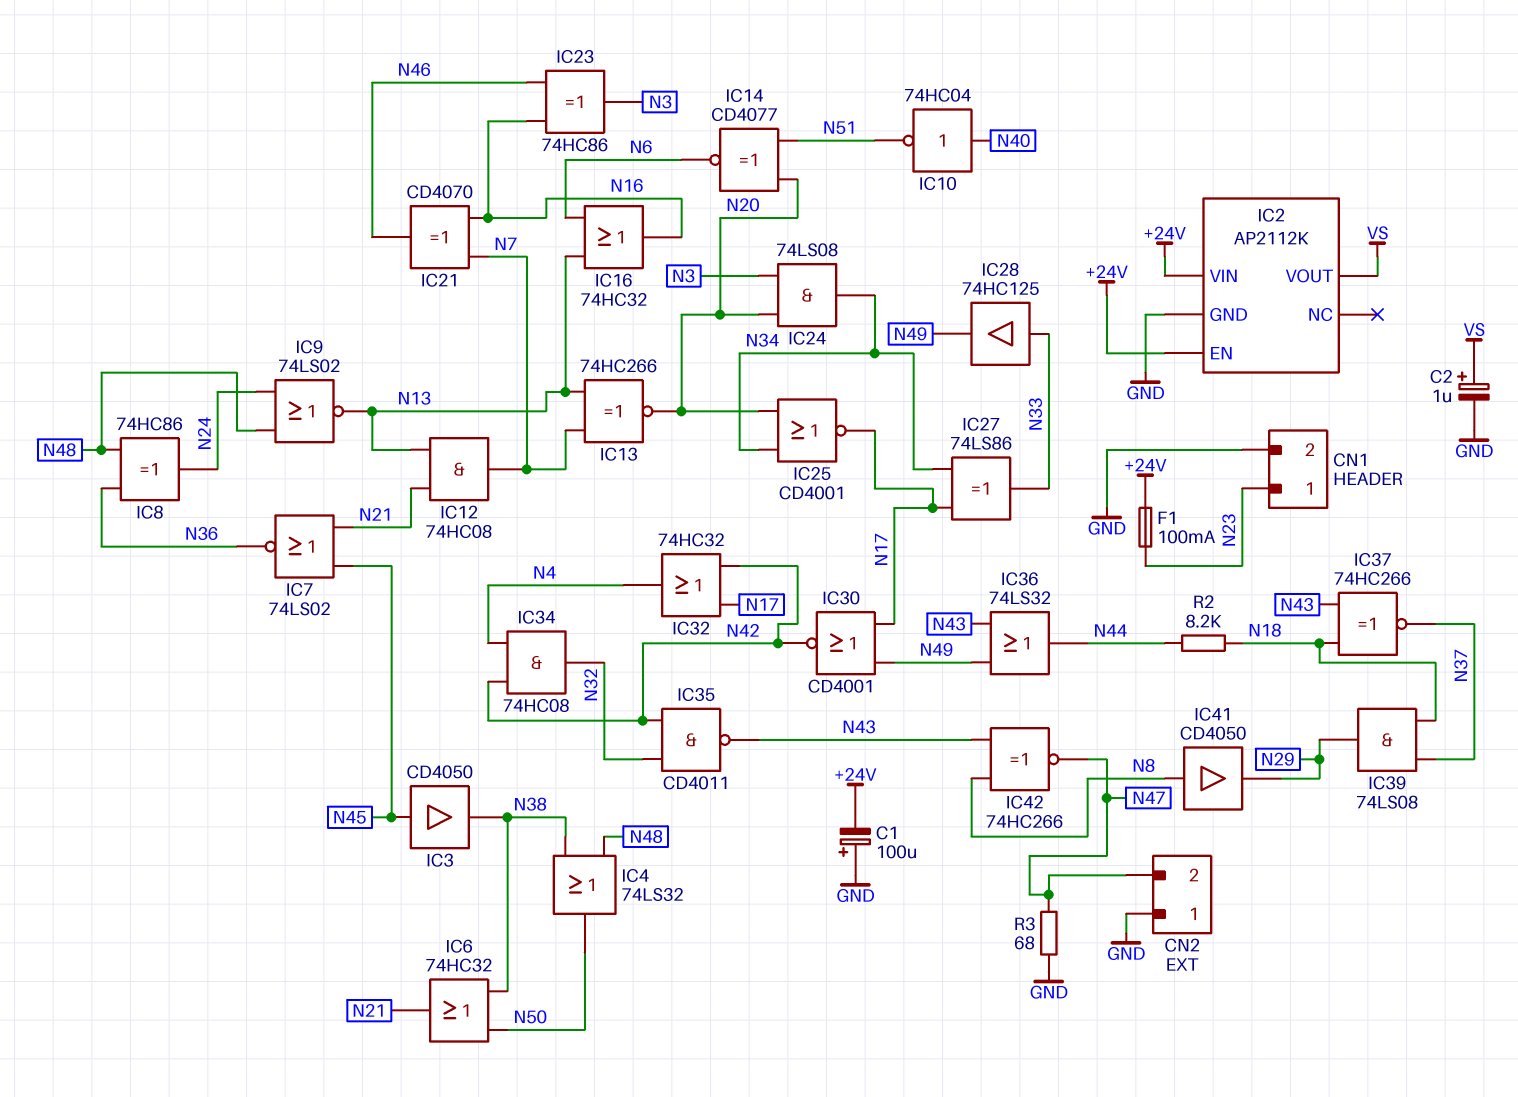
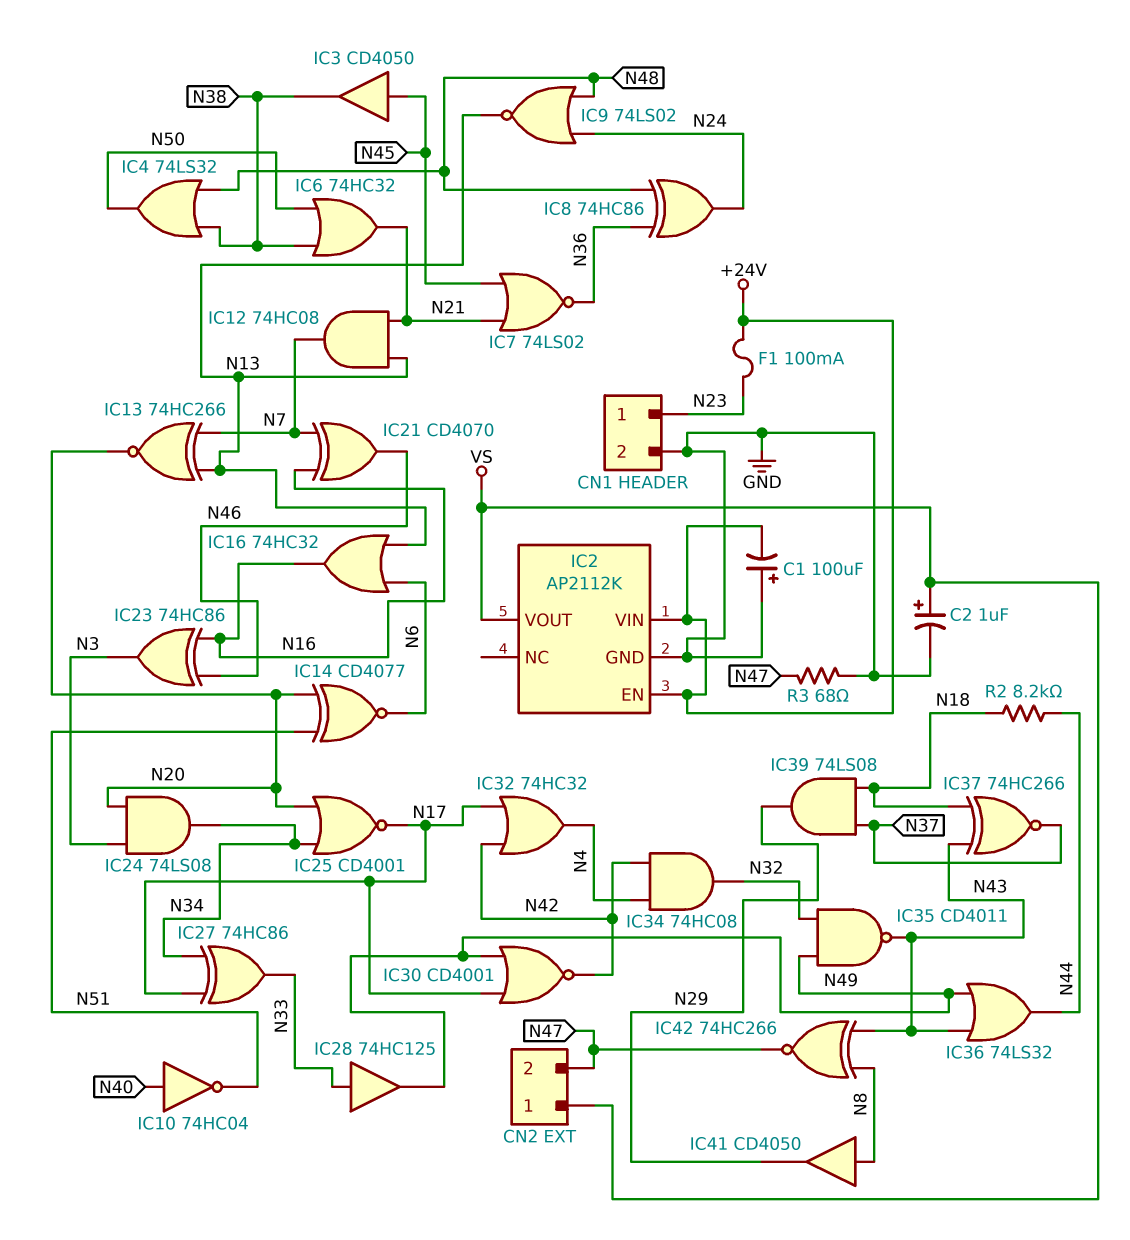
CN2 pin 1: GND -> VS
IC27: XOR 74LS86 (in N17, in N34, out N33) -> XOR 74HC86 (in N17, in N34, out N33)
IC35: NAND CD4011 (in N32, in N42, out N43) -> NAND CD4011 (in N32, in N49, out N43)

